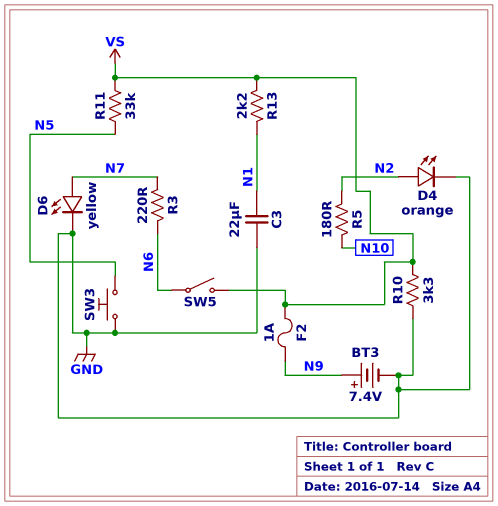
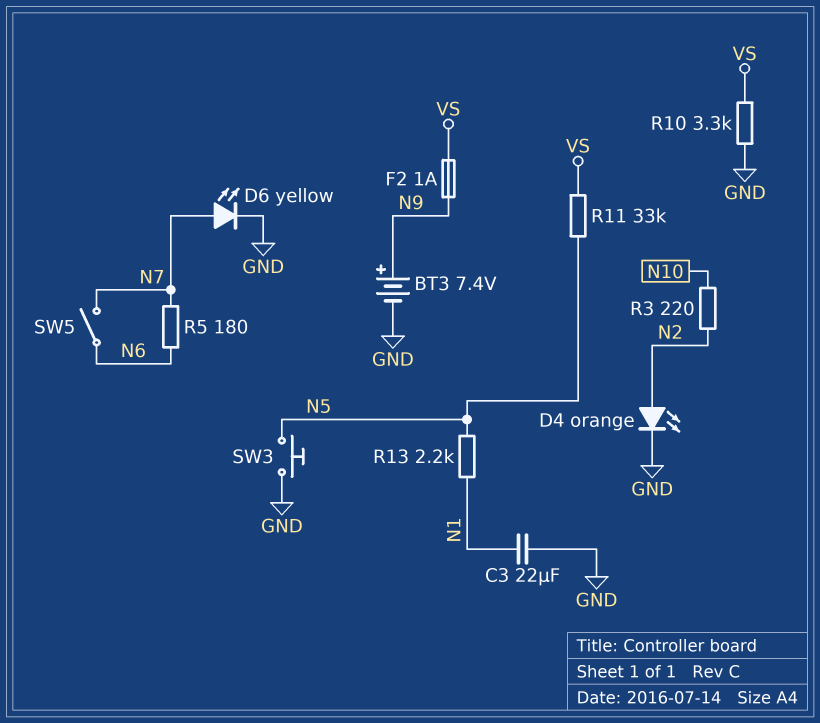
R3: 220 (N6, N7) -> 220 (N2, N10)
R5: 180 (N2, N10) -> 180 (N6, N7)
R13: 2.2k (N1, VS) -> 2.2k (N1, N5)
SW5: switch (N6, VS) -> switch (N6, N7)

